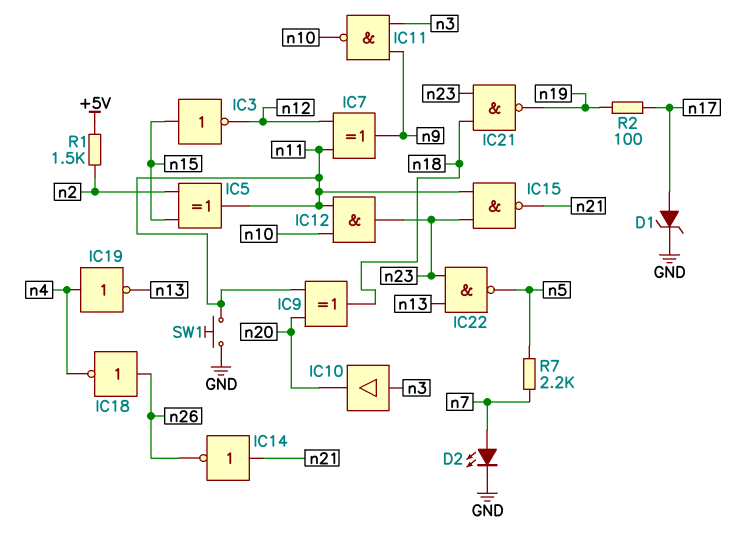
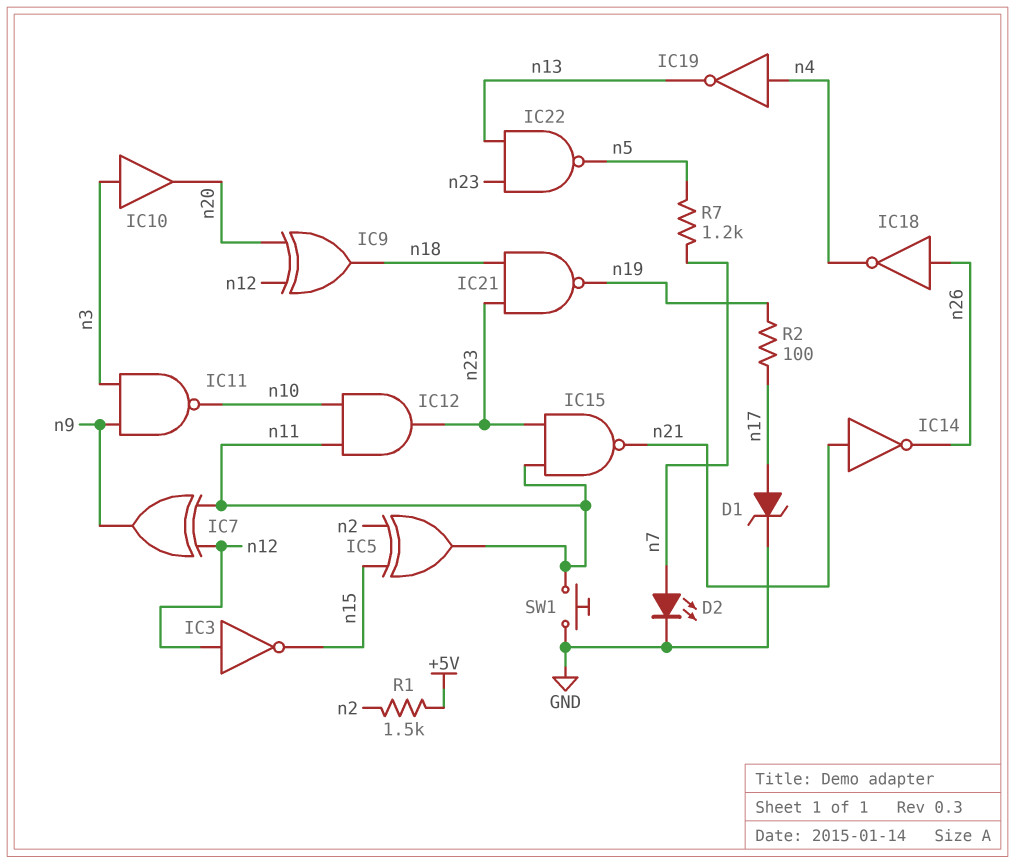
IC3: NOT (in n15, out n12) -> NOT (in n12, out n15)
IC9: XOR (in n11, in n20, out n18) -> XOR (in n12, in n20, out n18)
R7: 2.2k (n5, n7) -> 1.2k (n5, n7)

